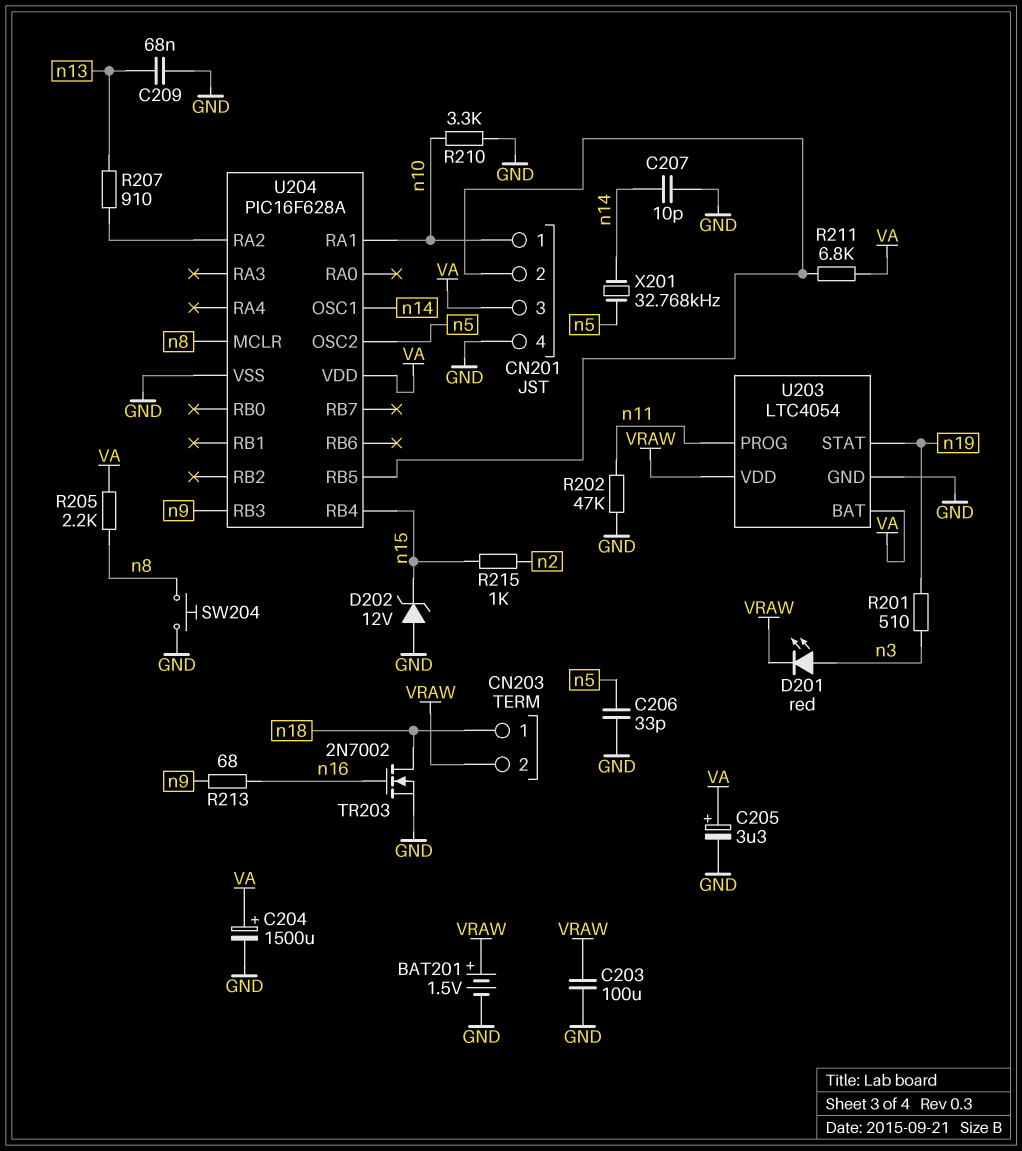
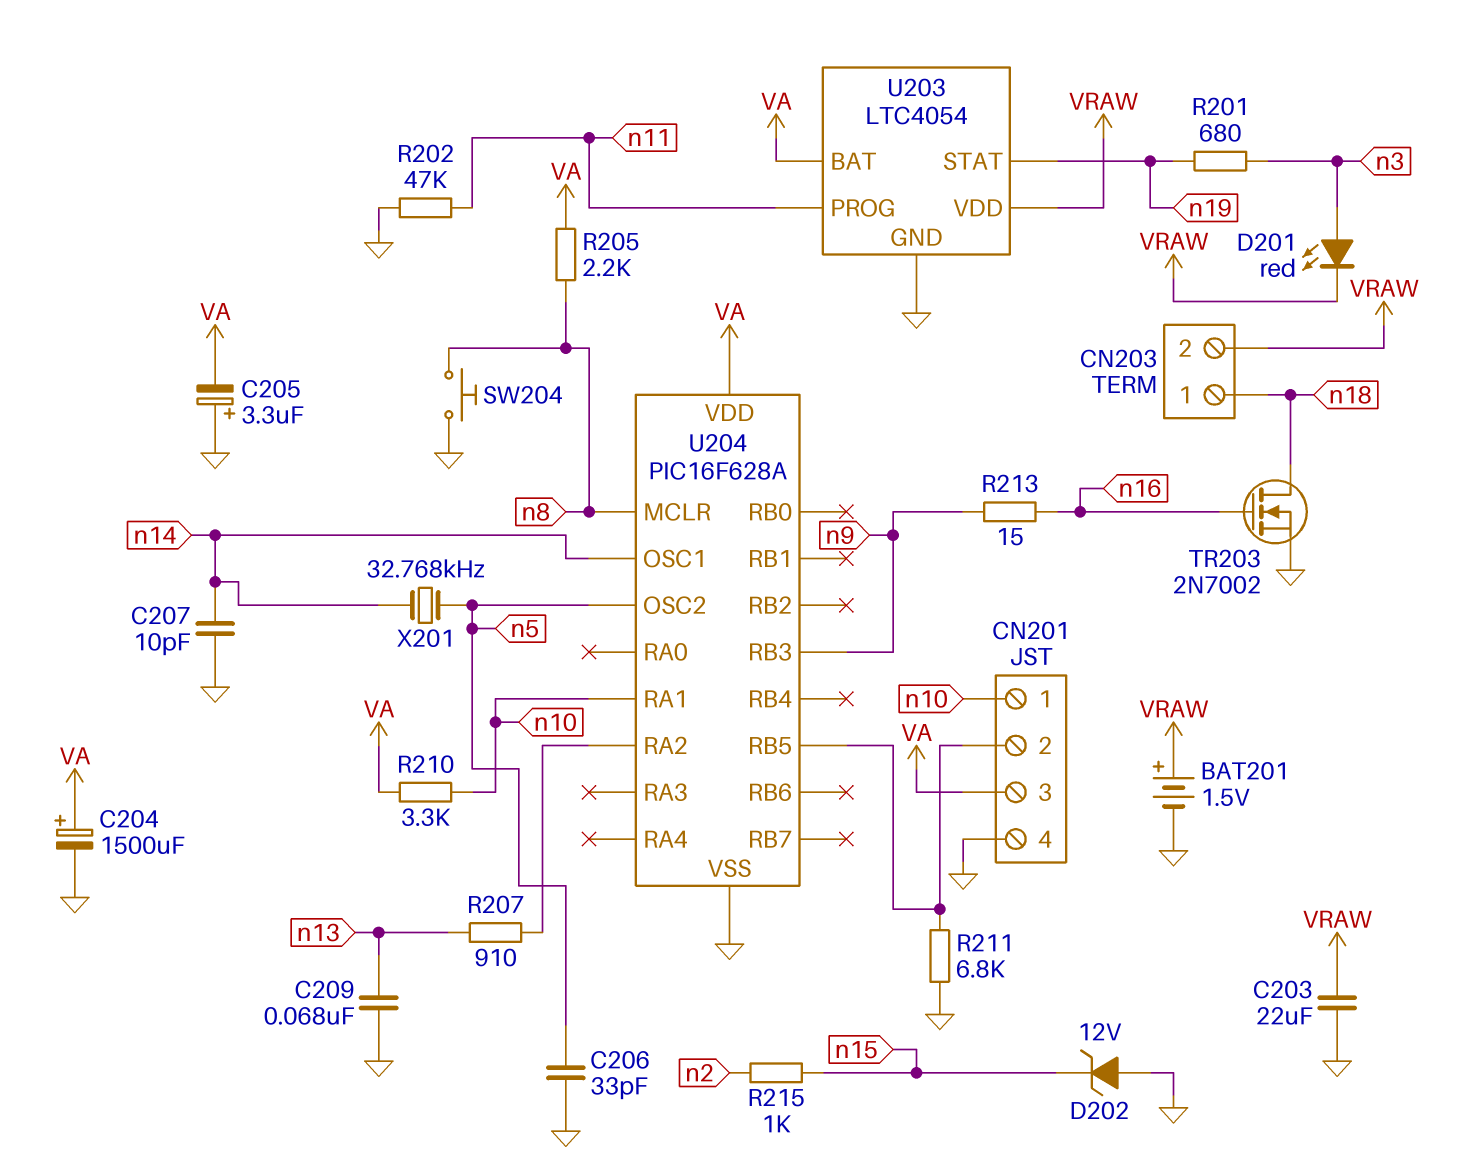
C203: 100uF (GND, VRAW) -> 22uF (GND, VRAW)
C205: 3.3uF (plus VA, minus GND) -> 3.3uF (plus GND, minus VA)
R201: 510 (n3, n19) -> 680 (n3, n19)
R210: 3.3k (GND, n10) -> 3.3k (VA, n10)
R211: 6.8k (CN201/2, VA) -> 6.8k (CN201/2, GND)
R213: 68 (n9, n16) -> 15 (n9, n16)
U204 pin RB4: n15 -> none

